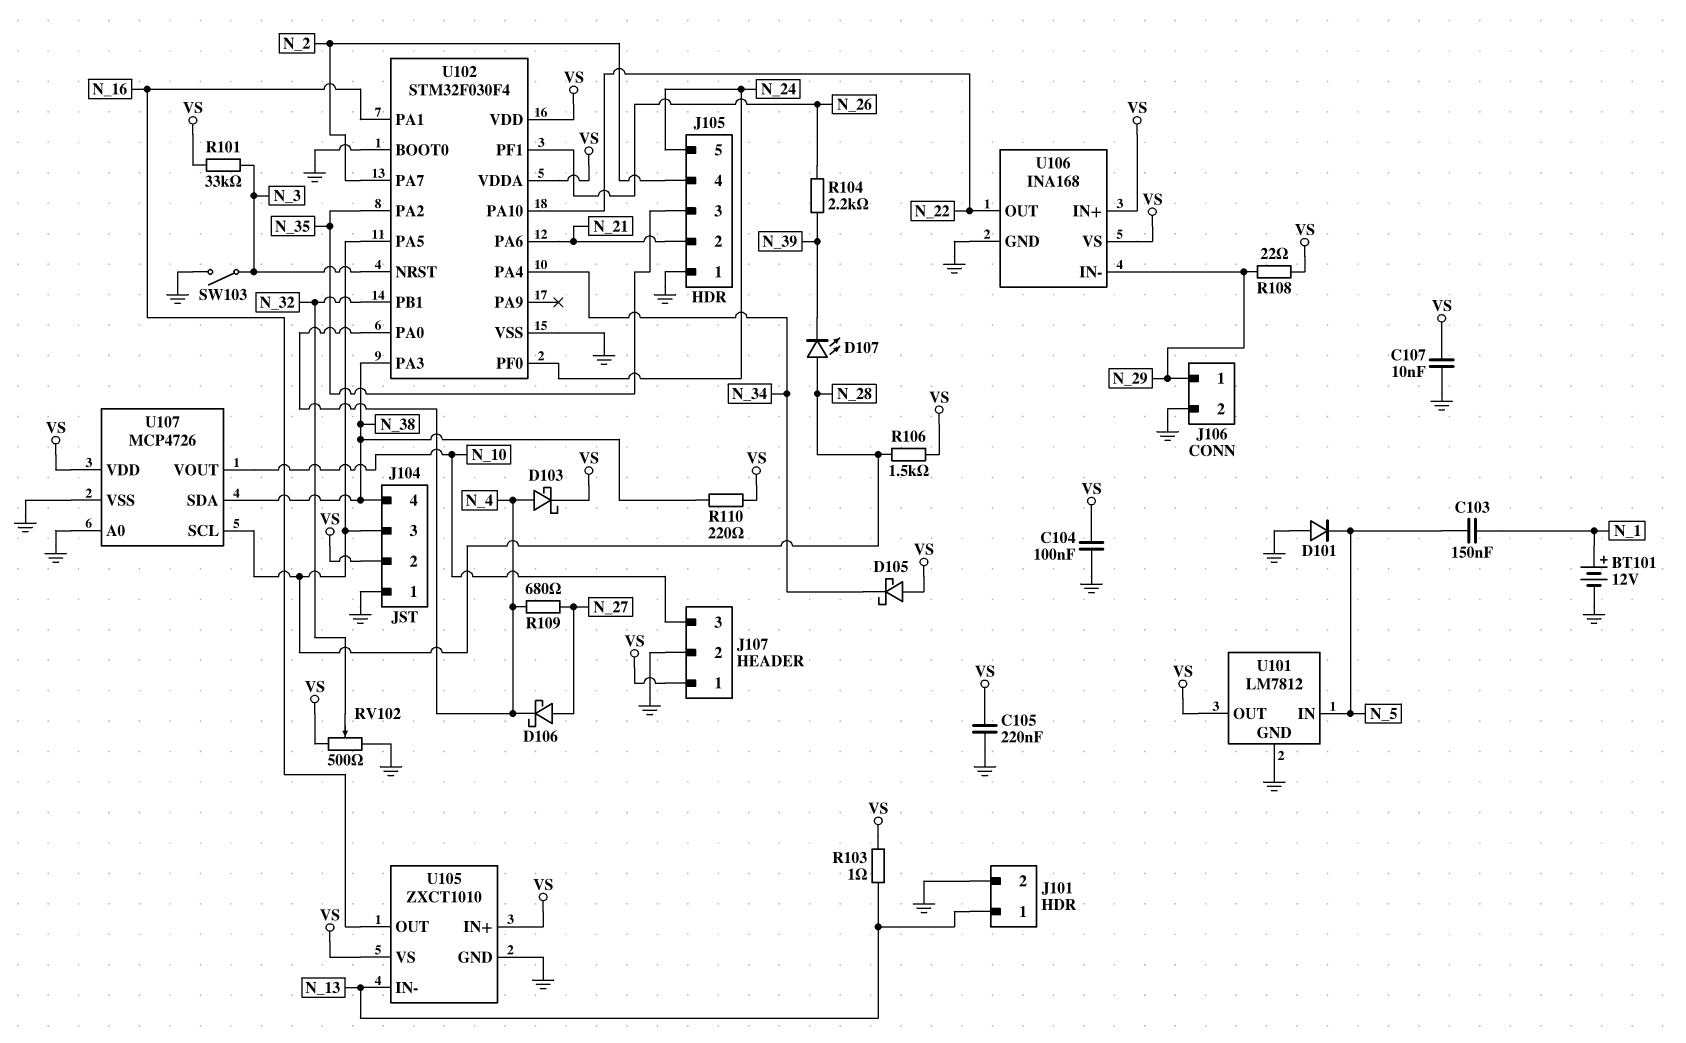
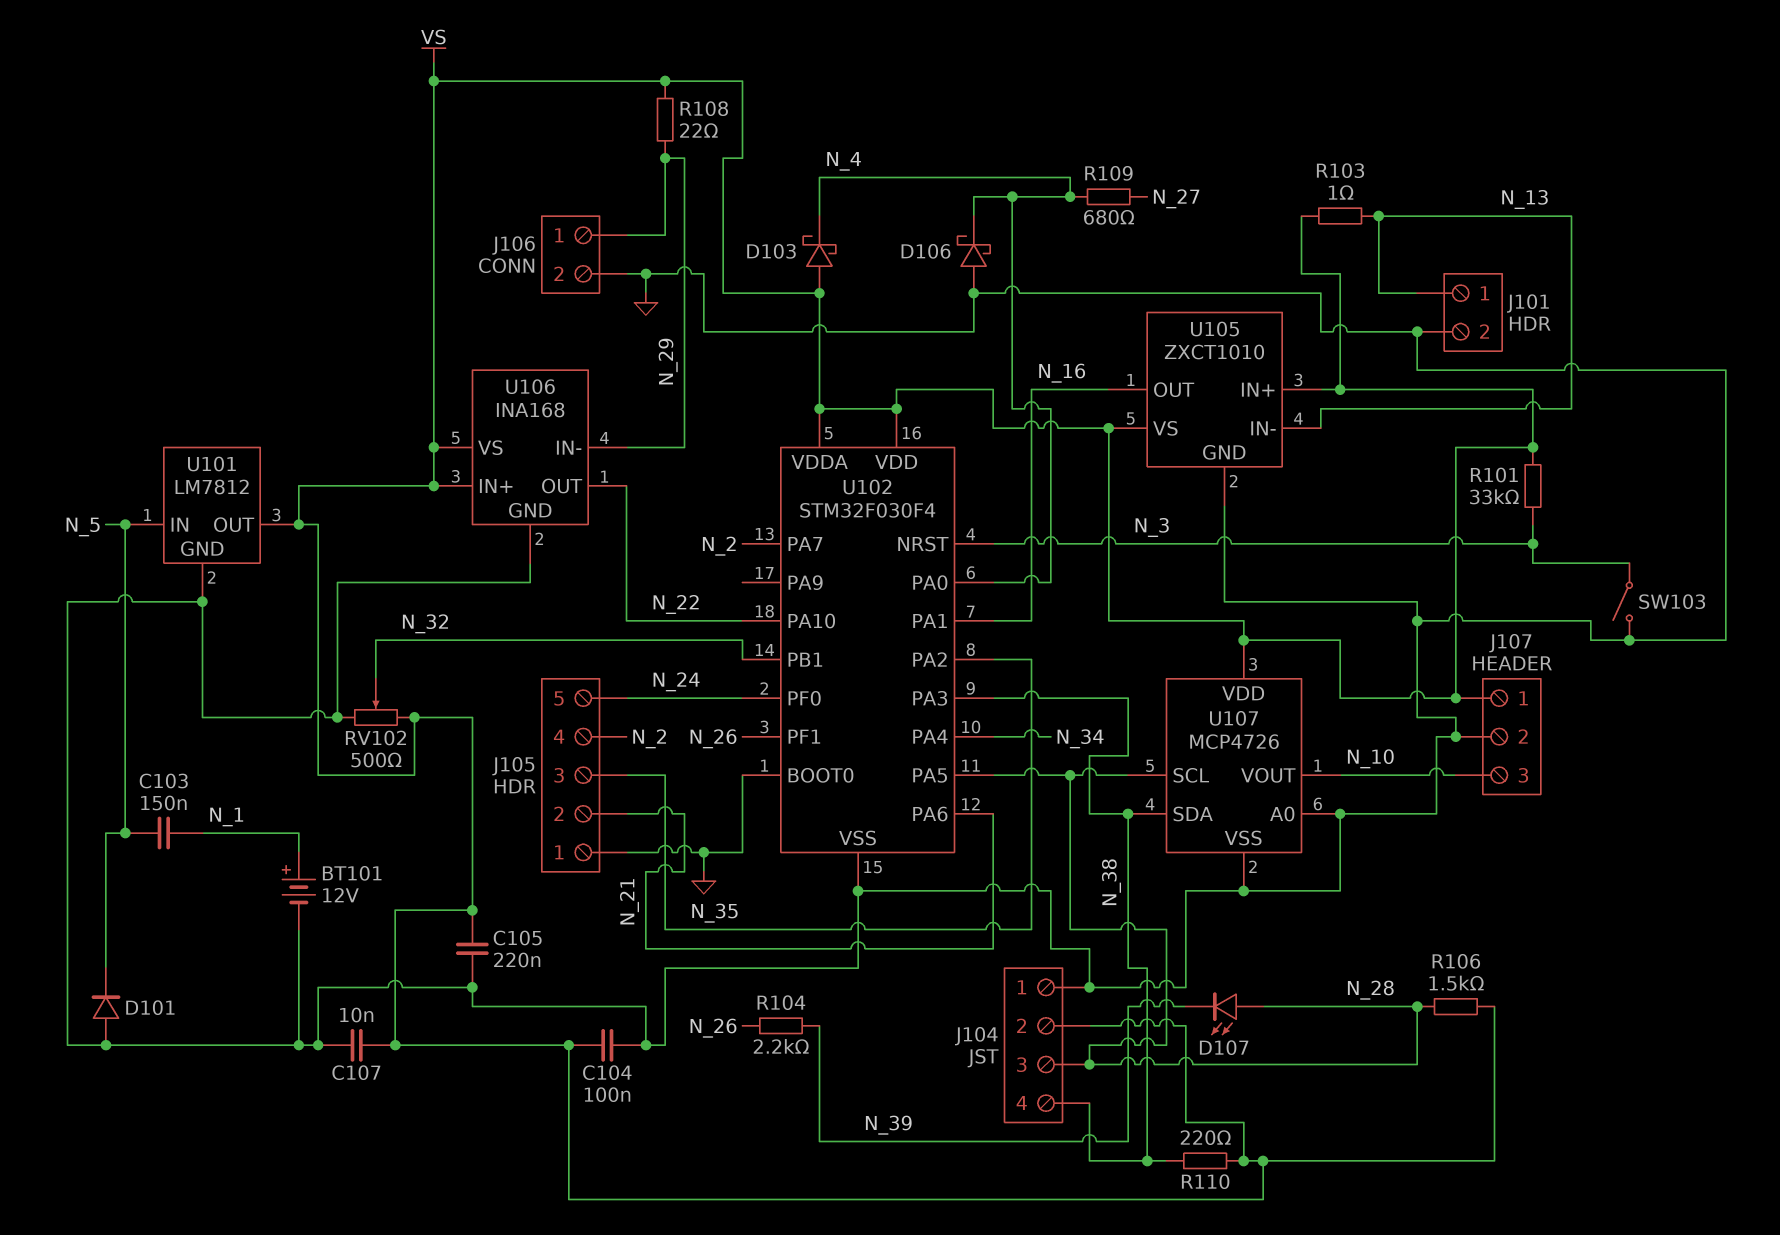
D103: schottky (A N_4, K VS) -> schottky (A VS, K N_4)
D105: schottky (A VS, K N_34) -> none
D106: schottky (A N_27, K N_4) -> schottky (A GND, K N_4)

